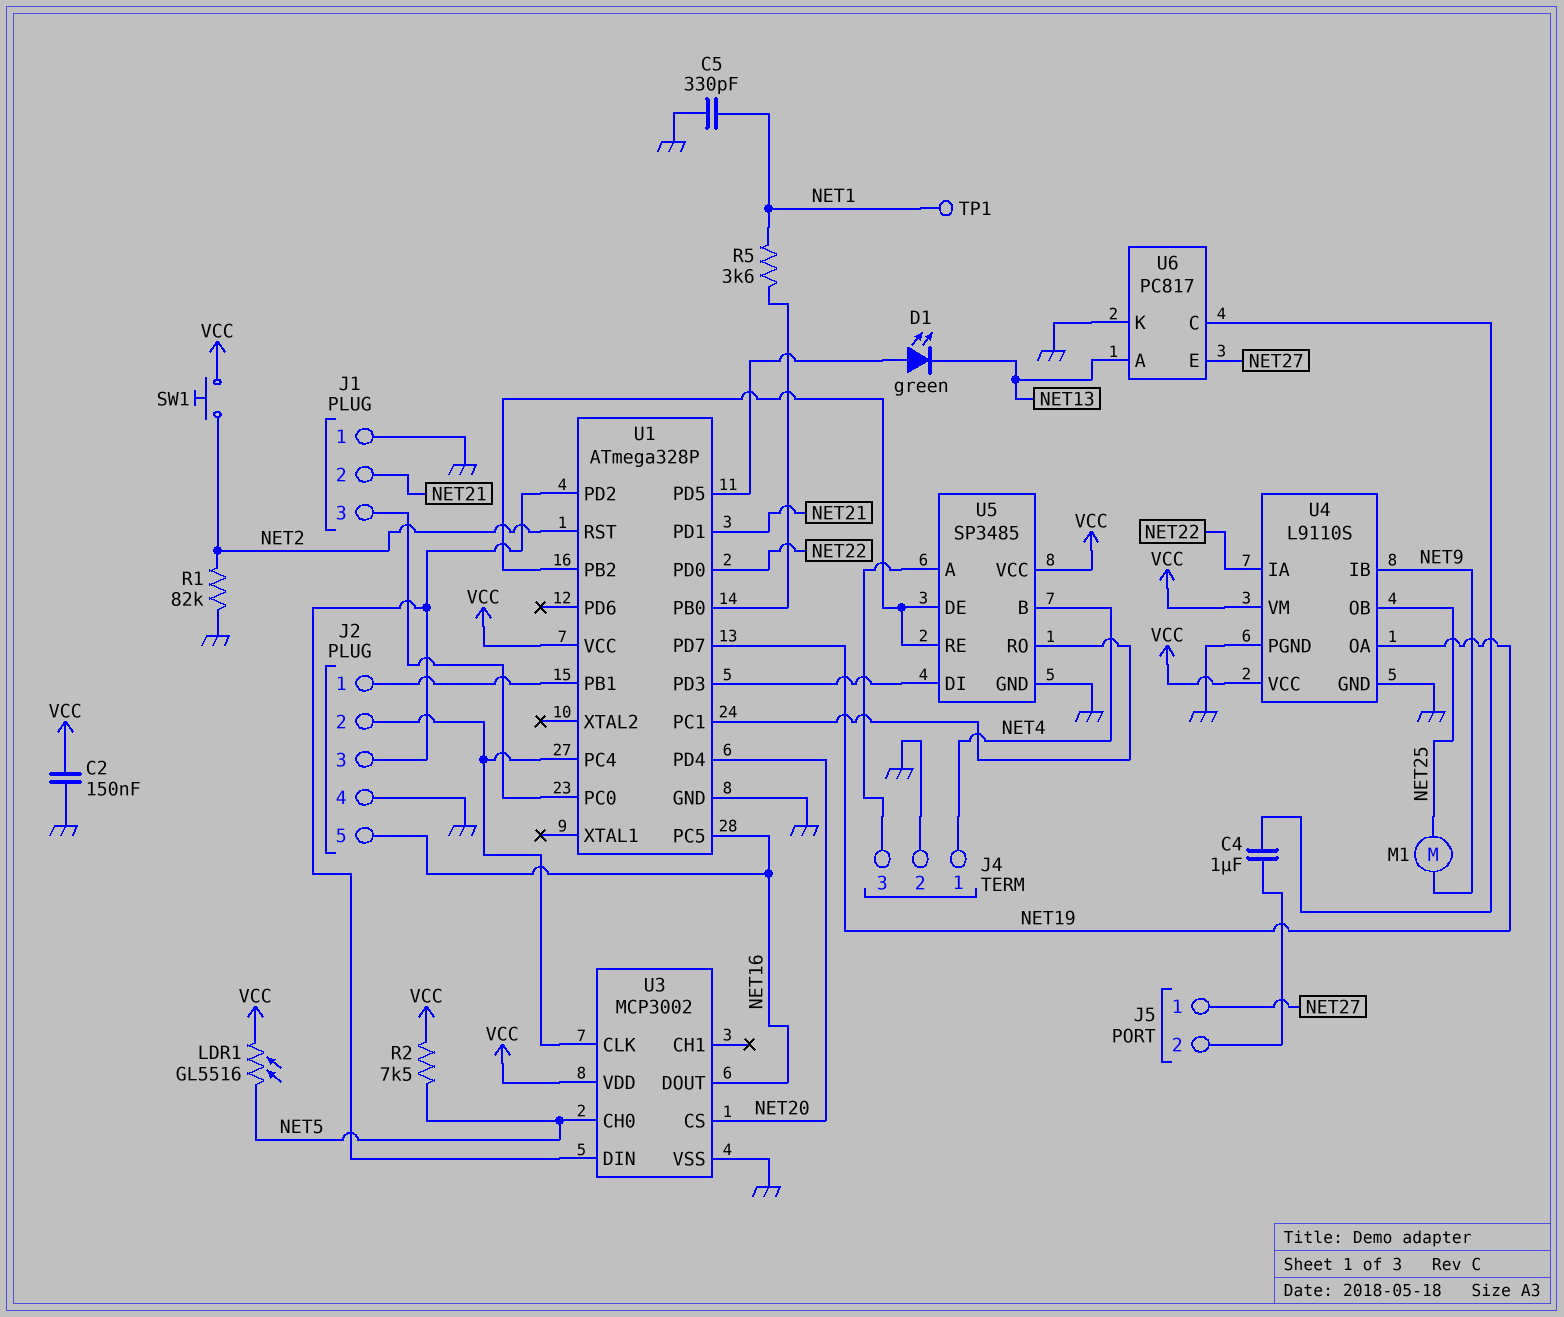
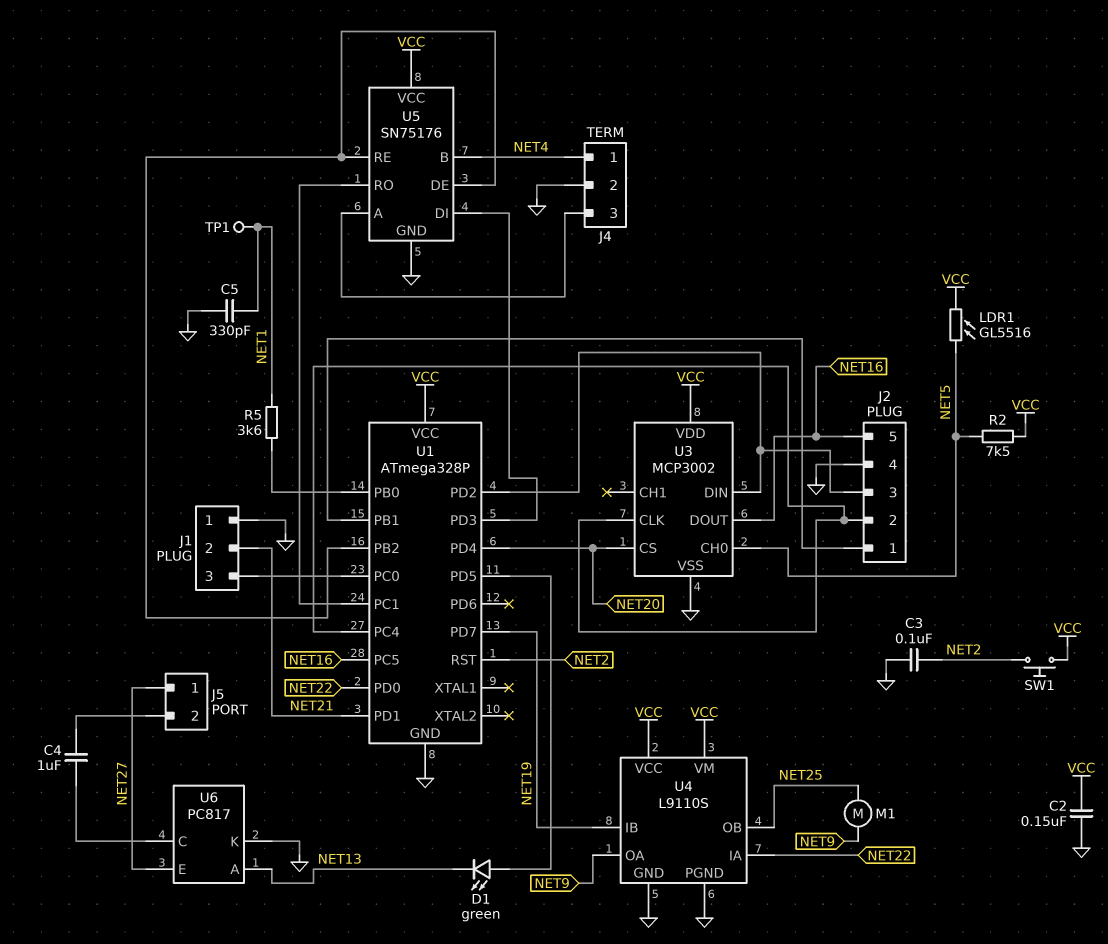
C3: none -> 100nF (GND, NET2)
R1: 82k (GND, NET2) -> none
U4 pin IB: NET9 -> NET19
U4 pin OA: NET19 -> NET9
U5: SP3485 -> SN75176

